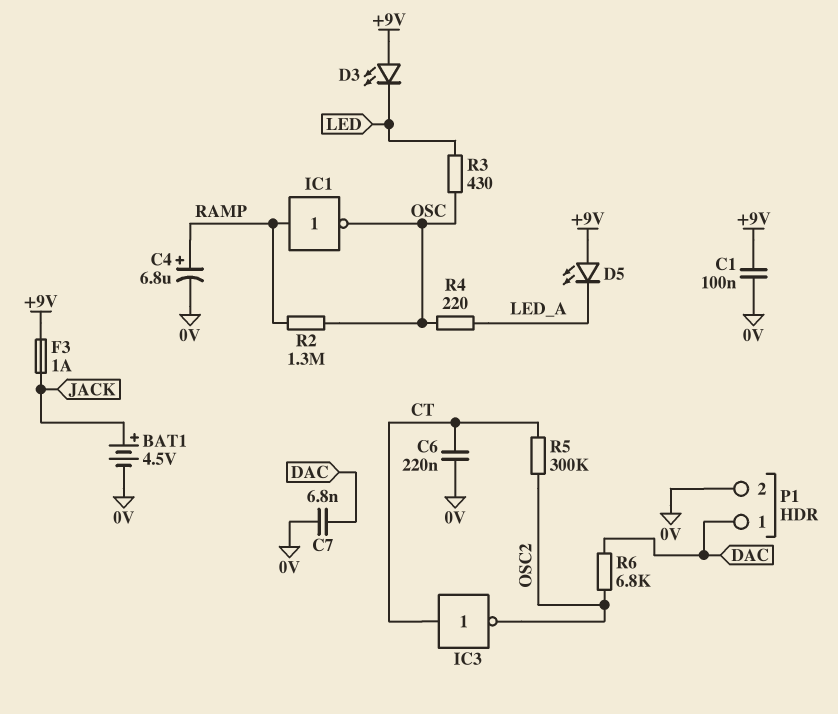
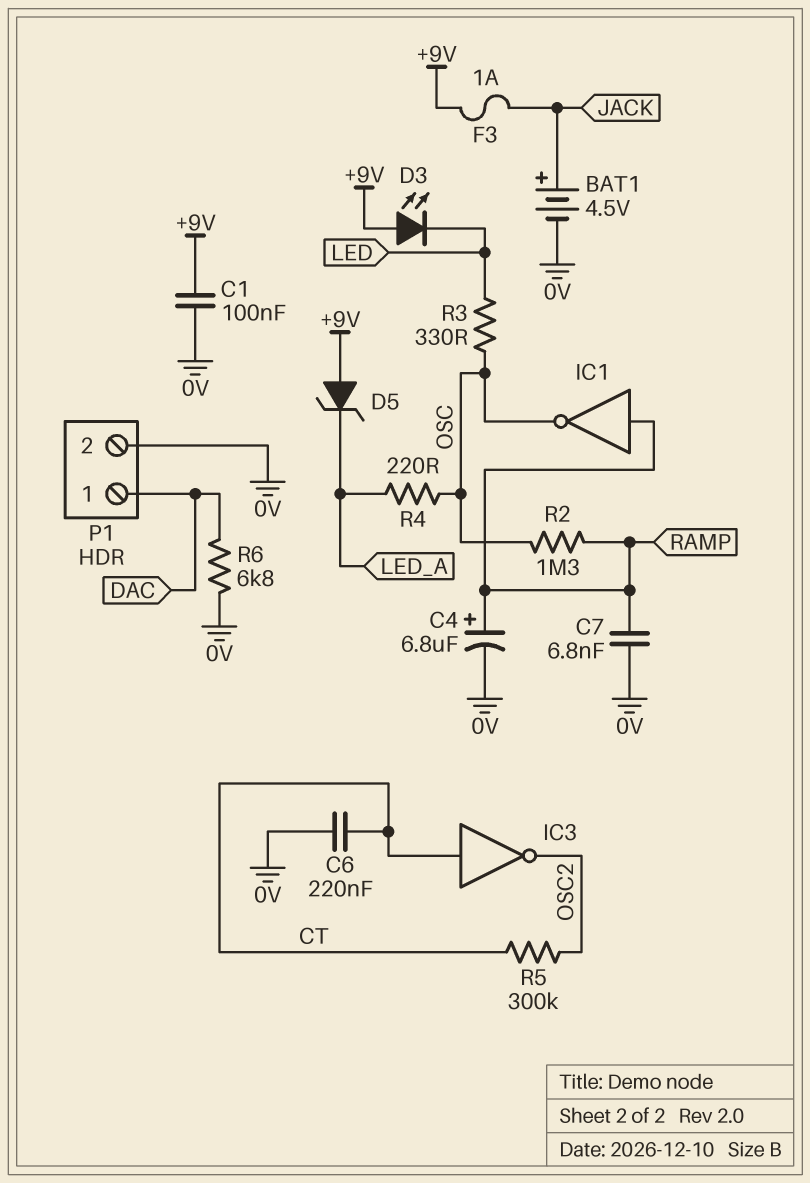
C7: 6.8nF (0V, DAC) -> 6.8nF (0V, RAMP)
D5: LED (A +9V, K LED_A) -> zener (A +9V, K LED_A)
R3: 430 (LED, OSC) -> 330 (LED, OSC)
R6: 6.8k (DAC, OSC2) -> 6.8k (0V, DAC)

